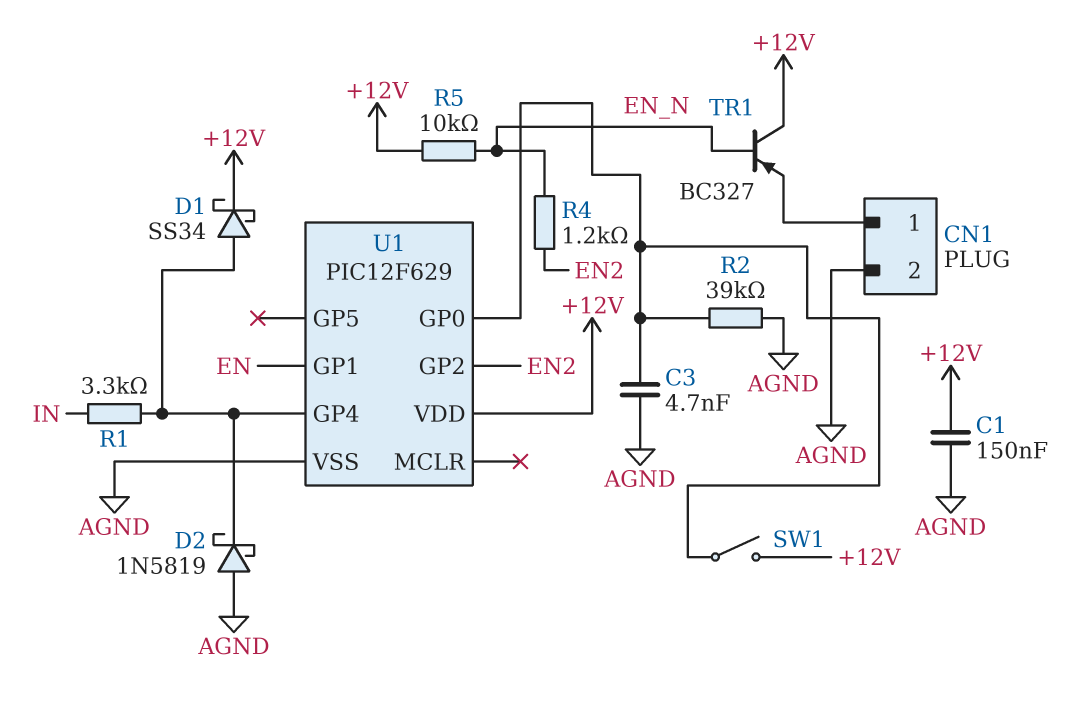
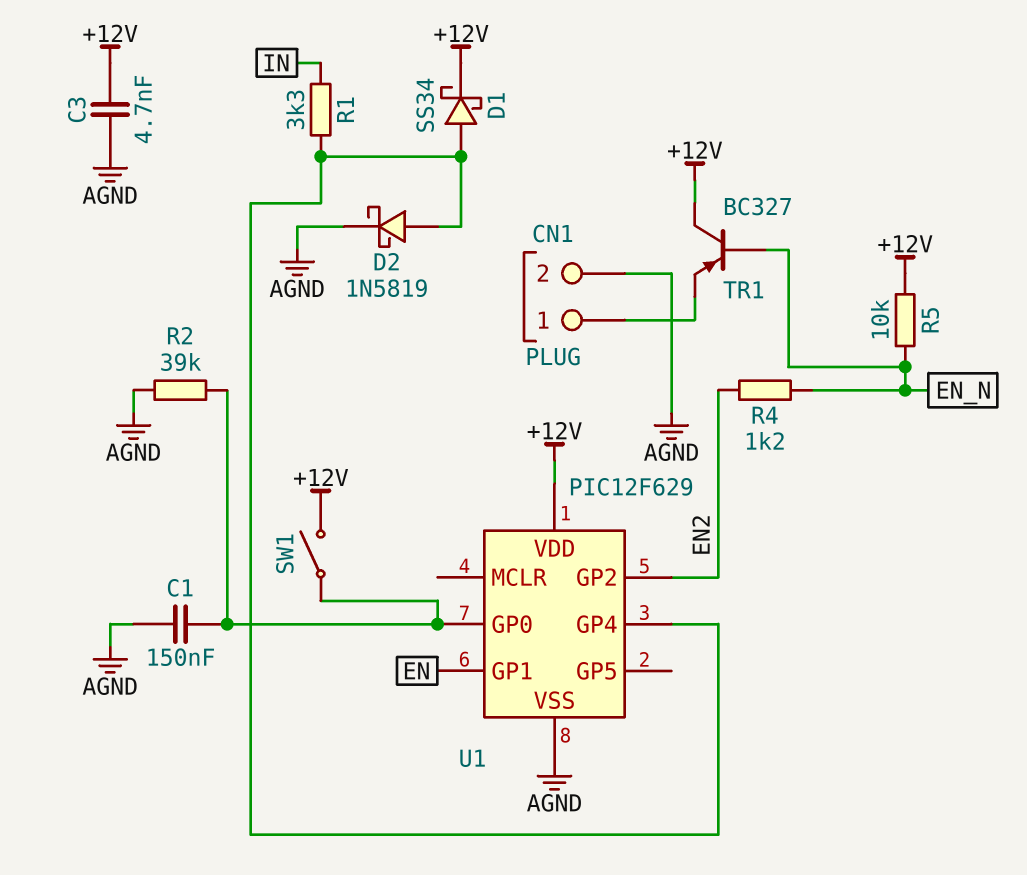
C1: 150nF (+12V, AGND) -> 150nF (AGND, U1/GP0)
C3: 4.7nF (AGND, U1/GP0) -> 4.7nF (+12V, AGND)
D2: schottky 1N5819 (A AGND, K U1/GP4) -> schottky 1N5819 (A U1/GP4, K AGND)

